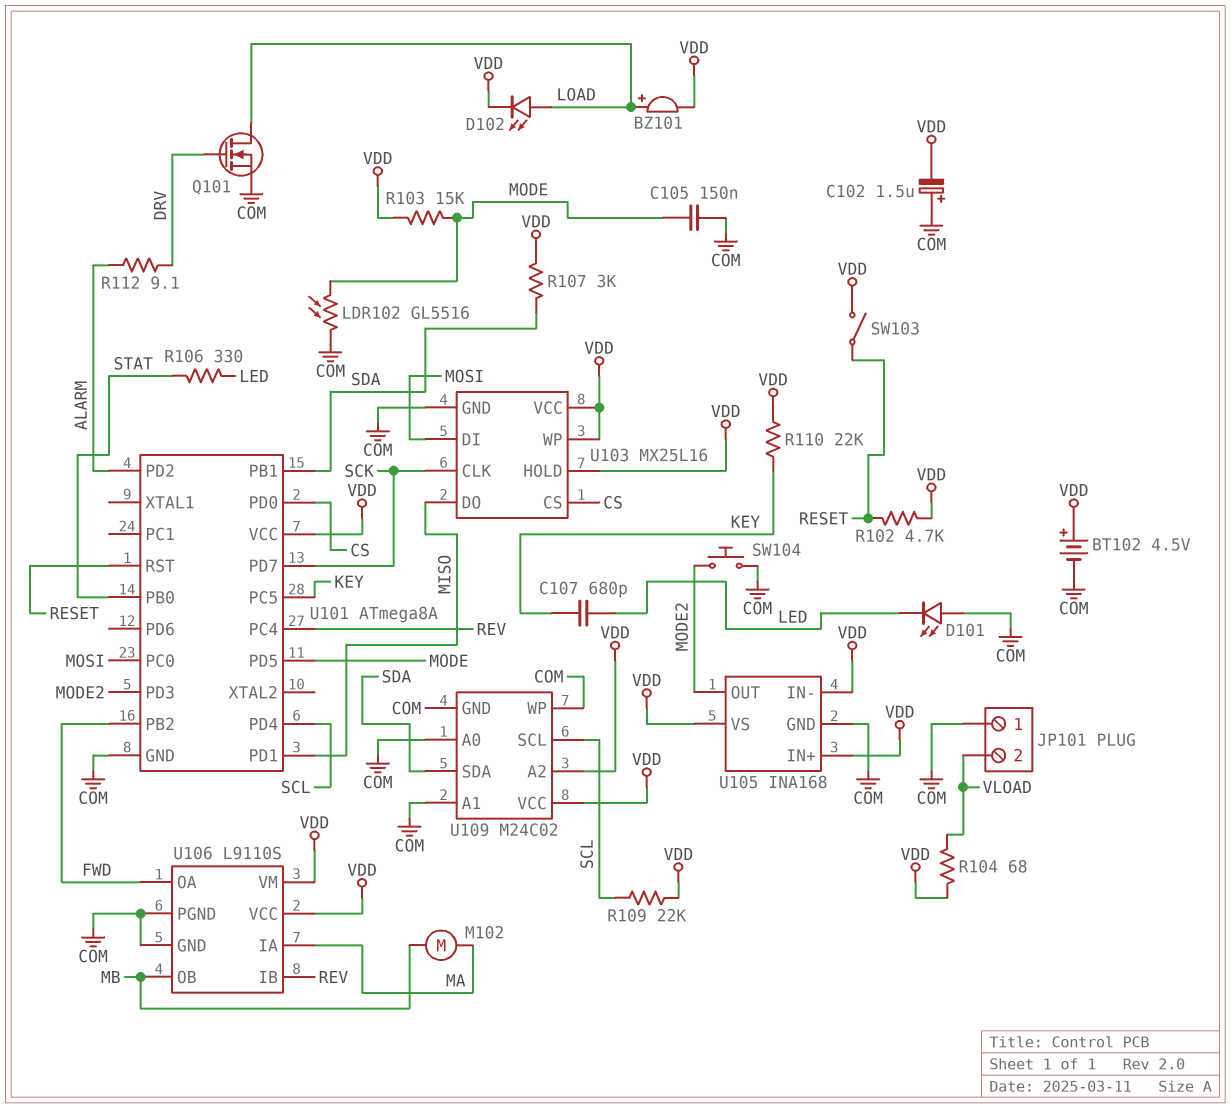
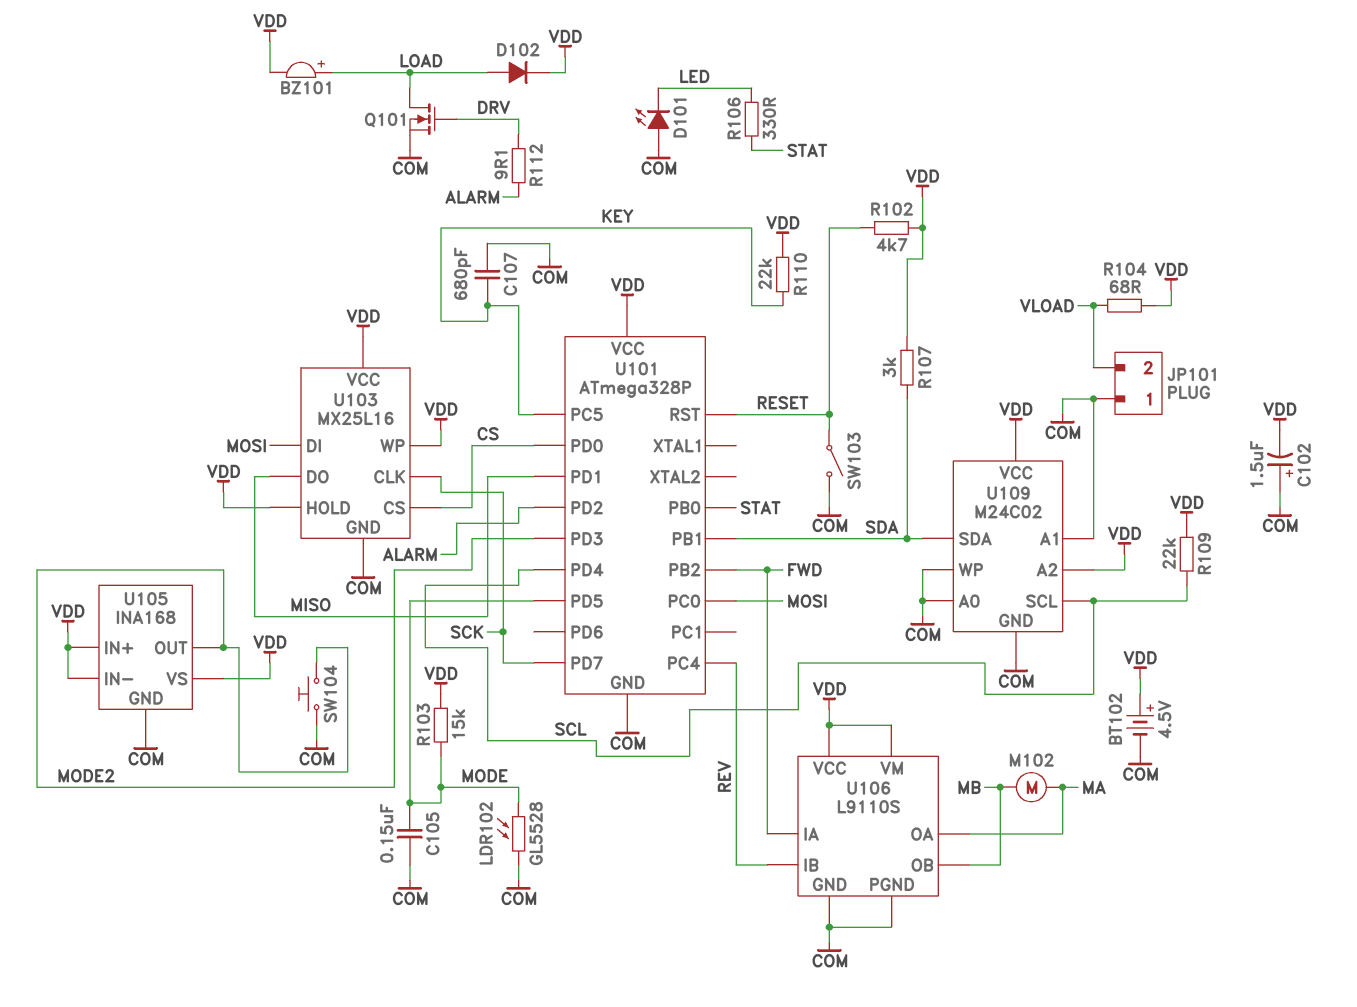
C107: 680pF (KEY, LED) -> 680pF (COM, KEY)
D102: LED (A LOAD, K VDD) -> diode (A LOAD, K VDD)
LDR102: GL5516 (COM, MODE) -> GL5528 (COM, MODE)
SW103: switch (RESET, VDD) -> switch (COM, RESET)
U101: ATmega8A -> ATmega328P
U106 pin IA: MA -> FWD
U106 pin OA: FWD -> MA

